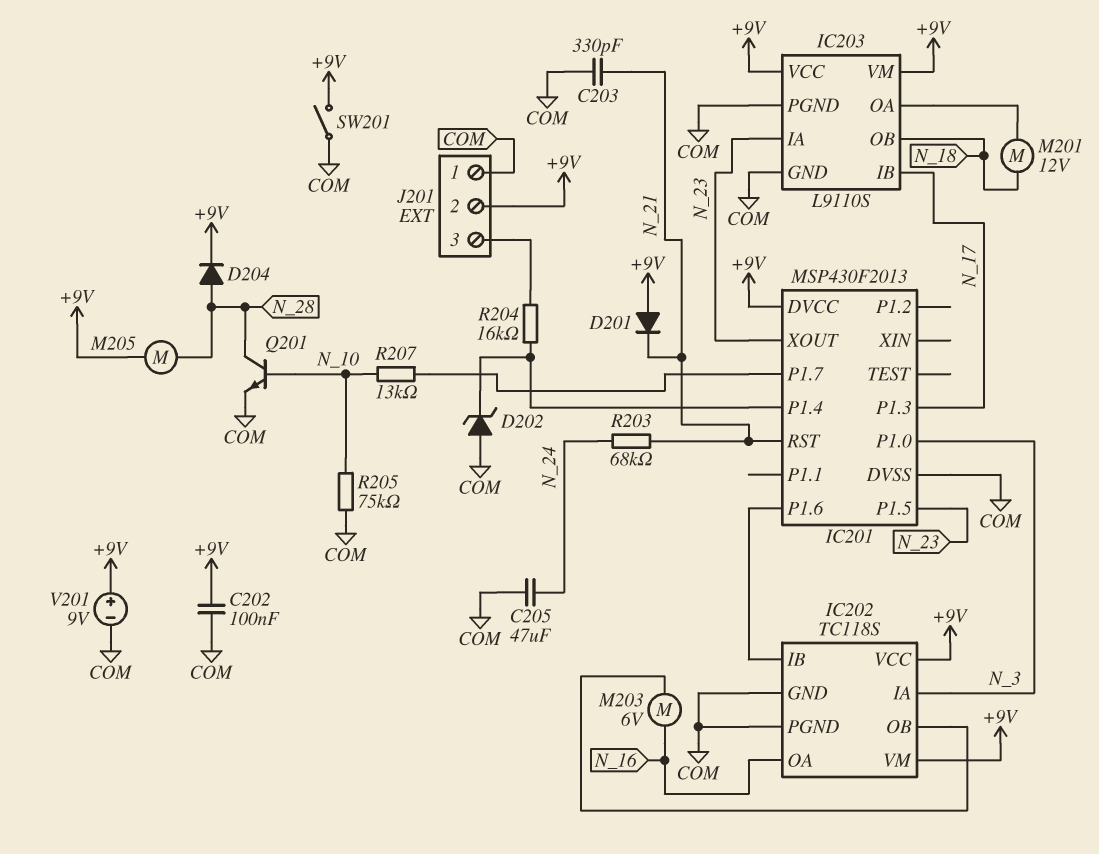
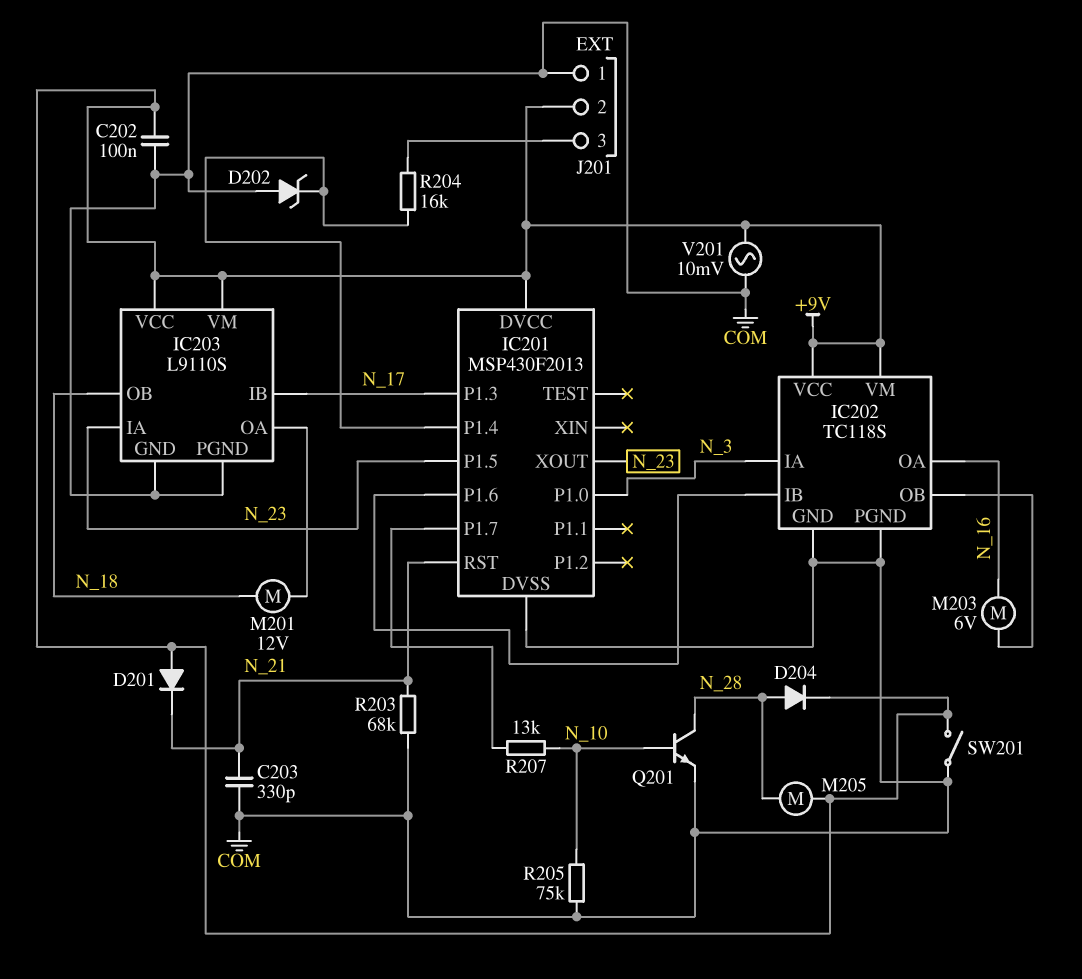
C205: 47uF (COM, N_24) -> none
R203: 68k (N_21, N_24) -> 68k (COM, N_21)
V201: 9V (plus +9V, minus COM) -> AC 10mV (+9V, COM)

